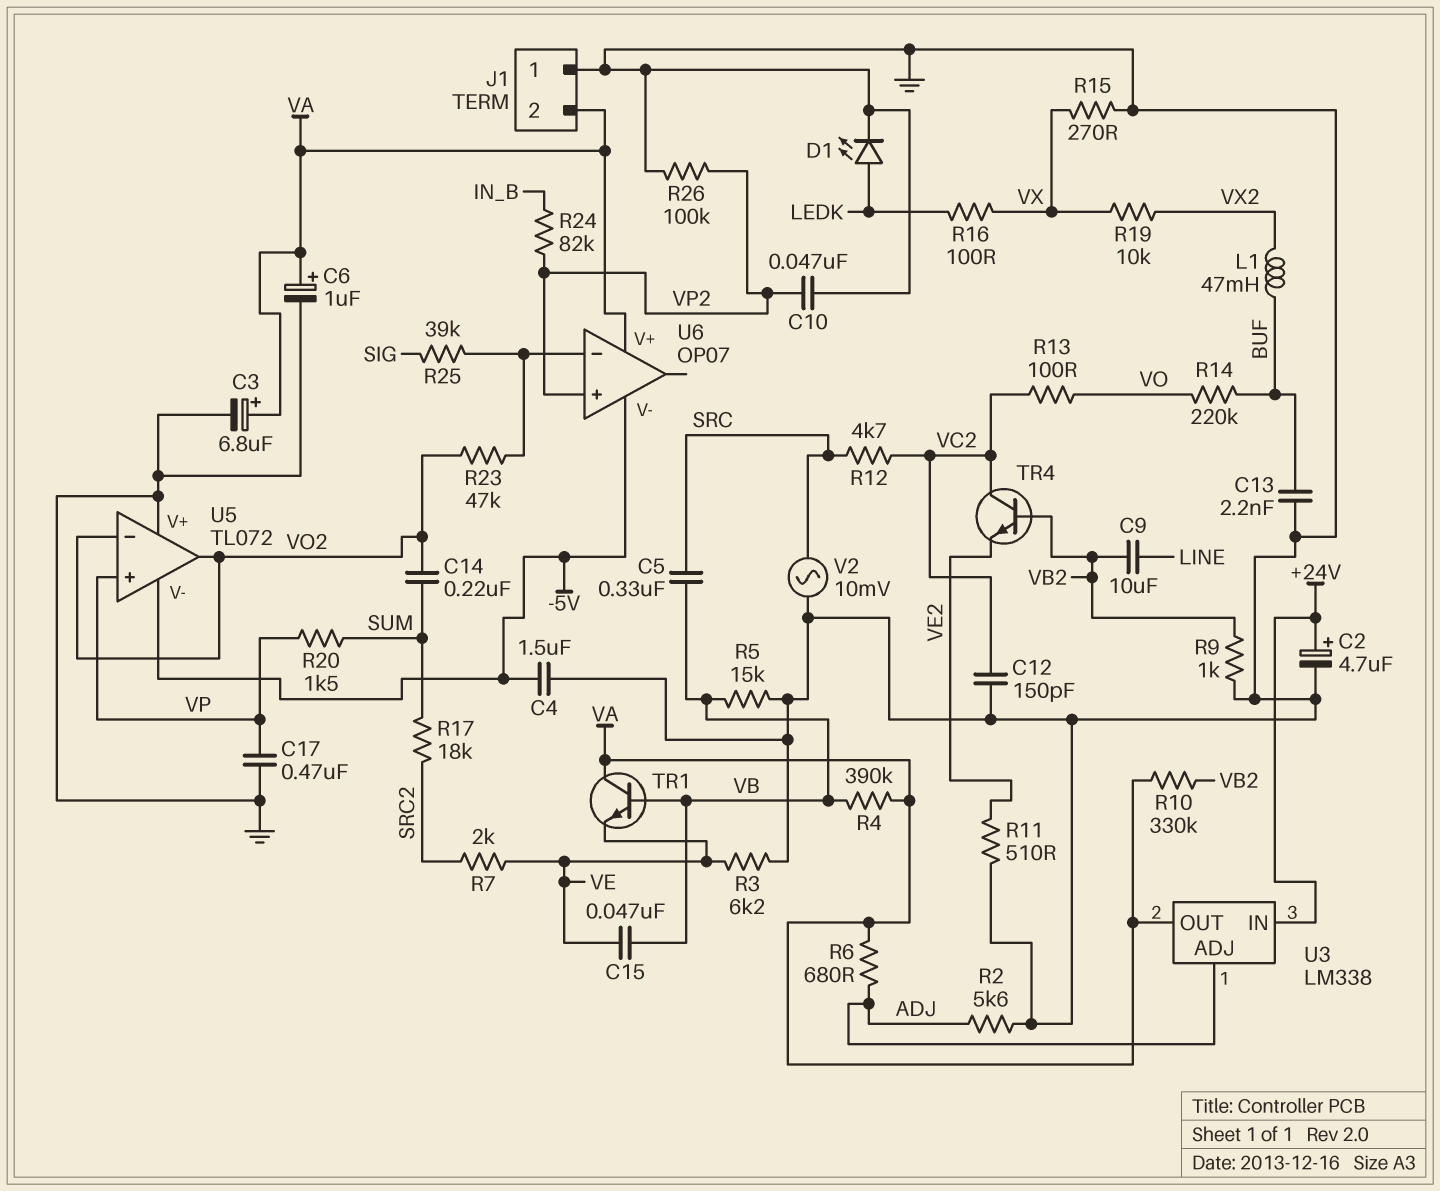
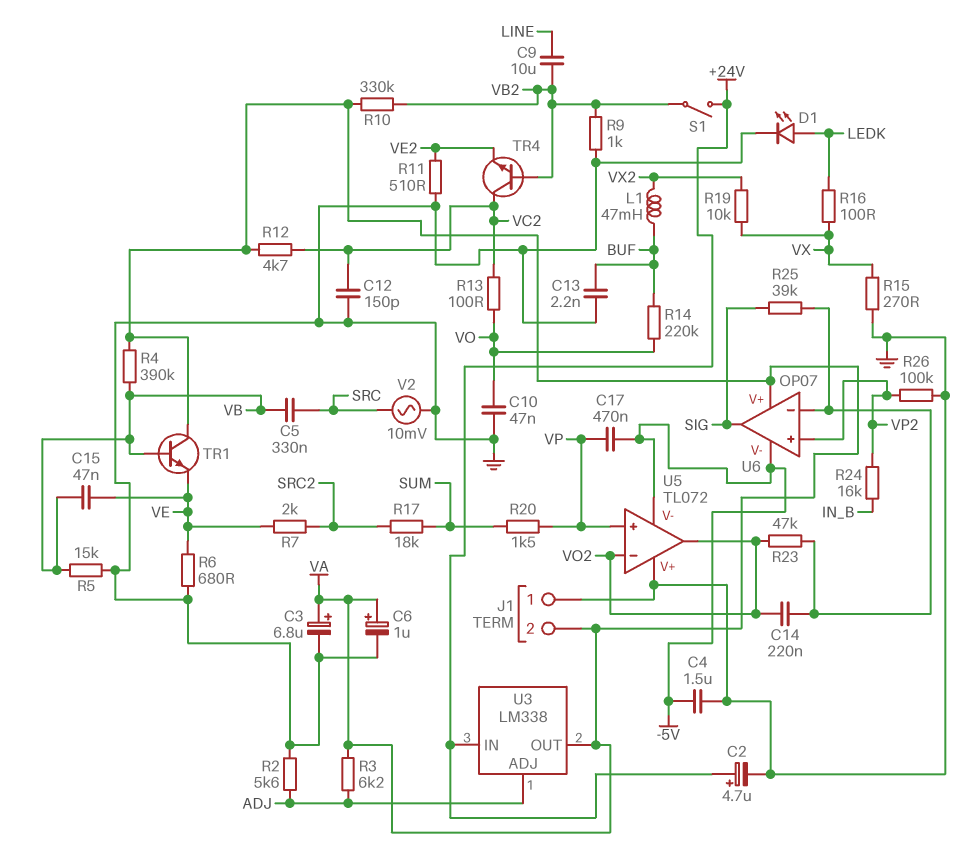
C10: 47nF (GND, VP2) -> 47nF (GND, VO)
C14: 220nF (SUM, VO2) -> 220nF (U6/in-, VO2)
C17: 470nF (GND, VP) -> 470nF (-5V, VP)
R3: 6.2k (GND, VE) -> 6.2k (ADJ, VA)
R6: 680 (ADJ, VA) -> 680 (GND, VE)
R12: 4.7k (SRC, VC2) -> 4.7k (VA, VC2)
R24: 82k (IN_B, VP2) -> 16k (IN_B, VP2)
S1: none -> switch (+24V, VB2)
U6 pin out: none -> SIG

